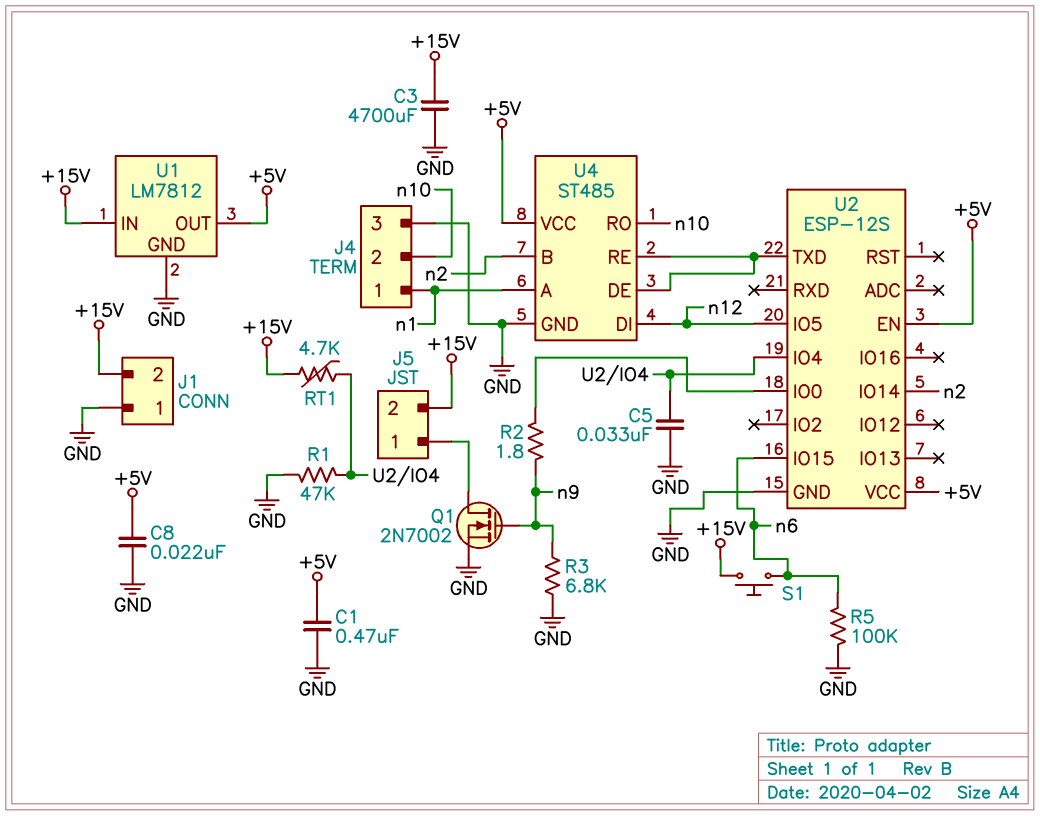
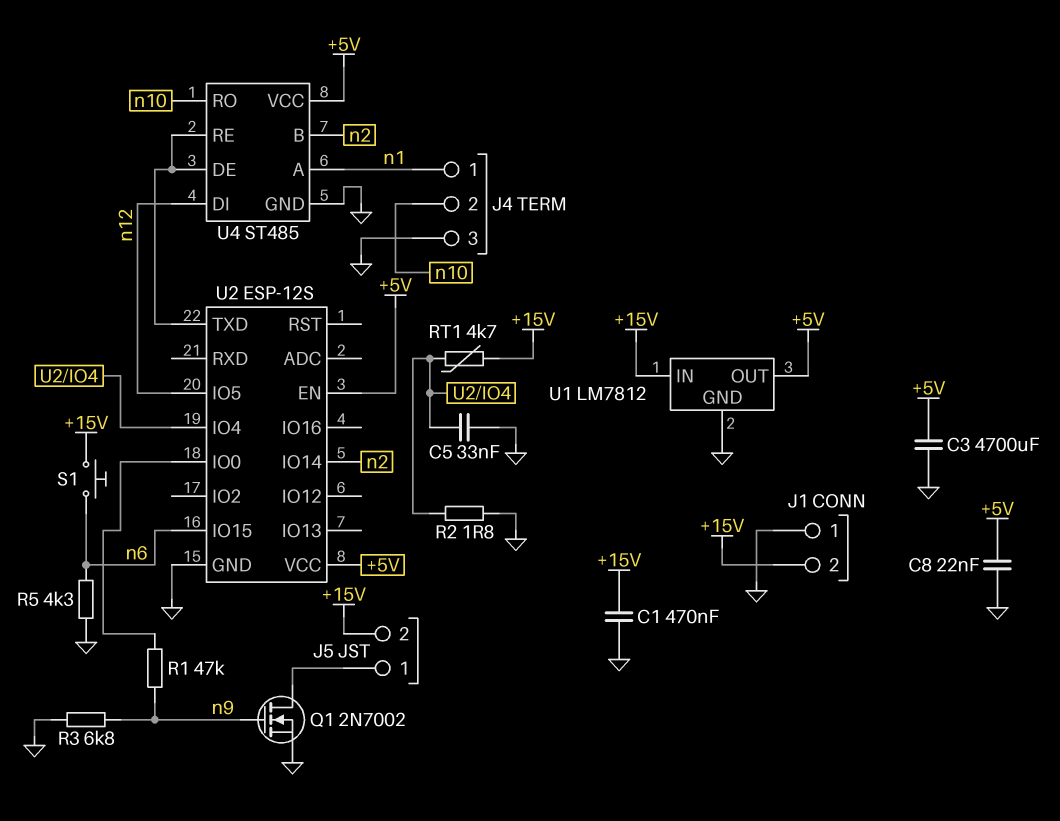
C1: 470nF (+5V, GND) -> 470nF (+15V, GND)
C3: 4700uF (+15V, GND) -> 4700uF (+5V, GND)
R1: 47k (GND, U2/IO4) -> 47k (U2/IO0, n9)
R2: 1.8 (U2/IO0, n9) -> 1.8 (GND, U2/IO4)
R5: 100k (GND, n6) -> 4.3k (GND, n6)

